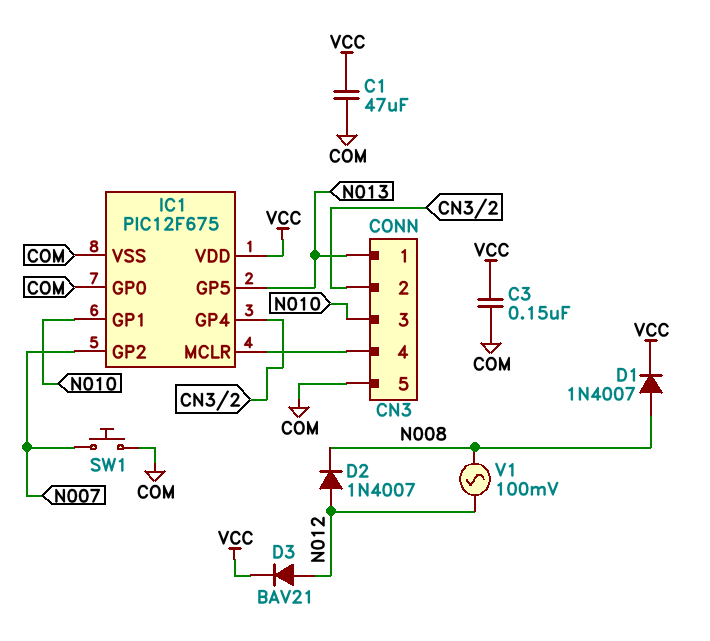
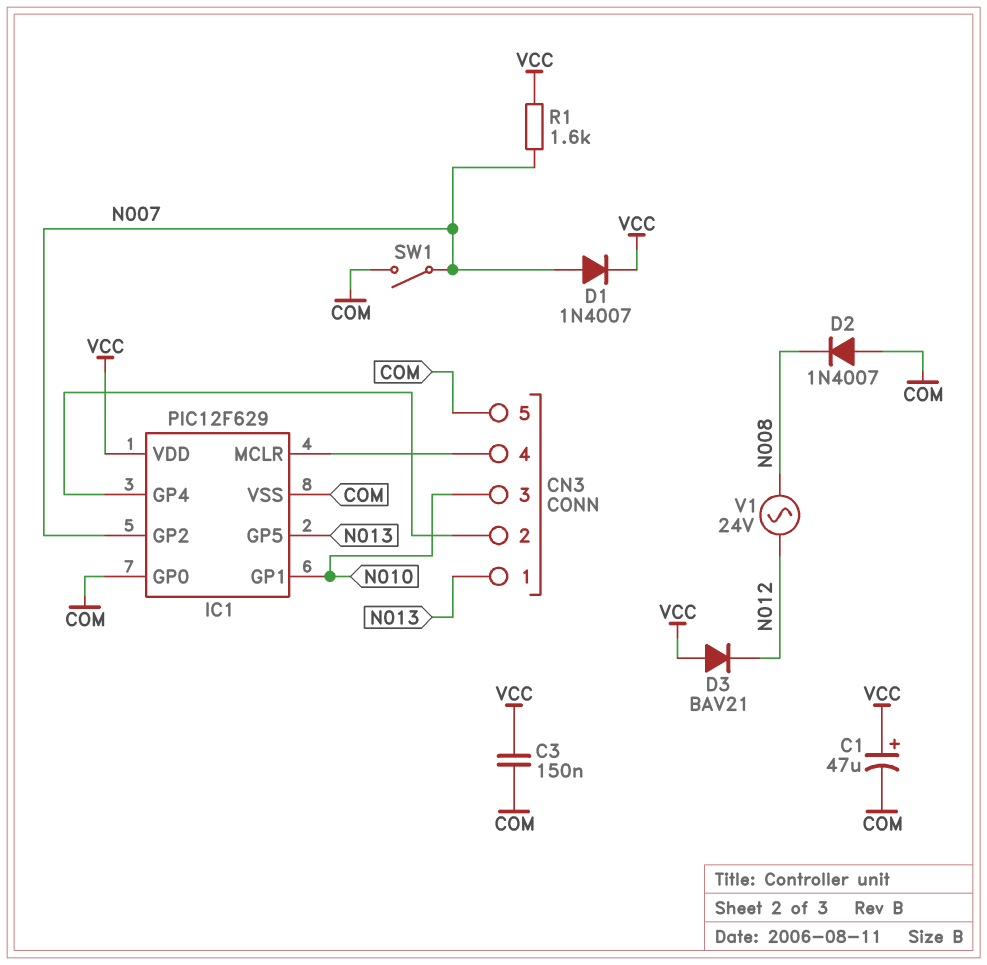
C1: 47uF (COM, VCC) -> 47uF (plus VCC, minus COM)
D1: diode 1N4007 (A N008, K VCC) -> diode 1N4007 (A N007, K VCC)
D2: diode 1N4007 (A N012, K N008) -> diode 1N4007 (A COM, K N008)
D3: diode BAV21 (A N012, K VCC) -> diode BAV21 (A VCC, K N012)
IC1: PIC12F675 -> PIC12F629
R1: none -> 1.6k (N007, VCC)
SW1: button (COM, N007) -> switch (COM, N007)
V1: AC 100mV (N008, N012) -> AC 24V (N008, N012)

